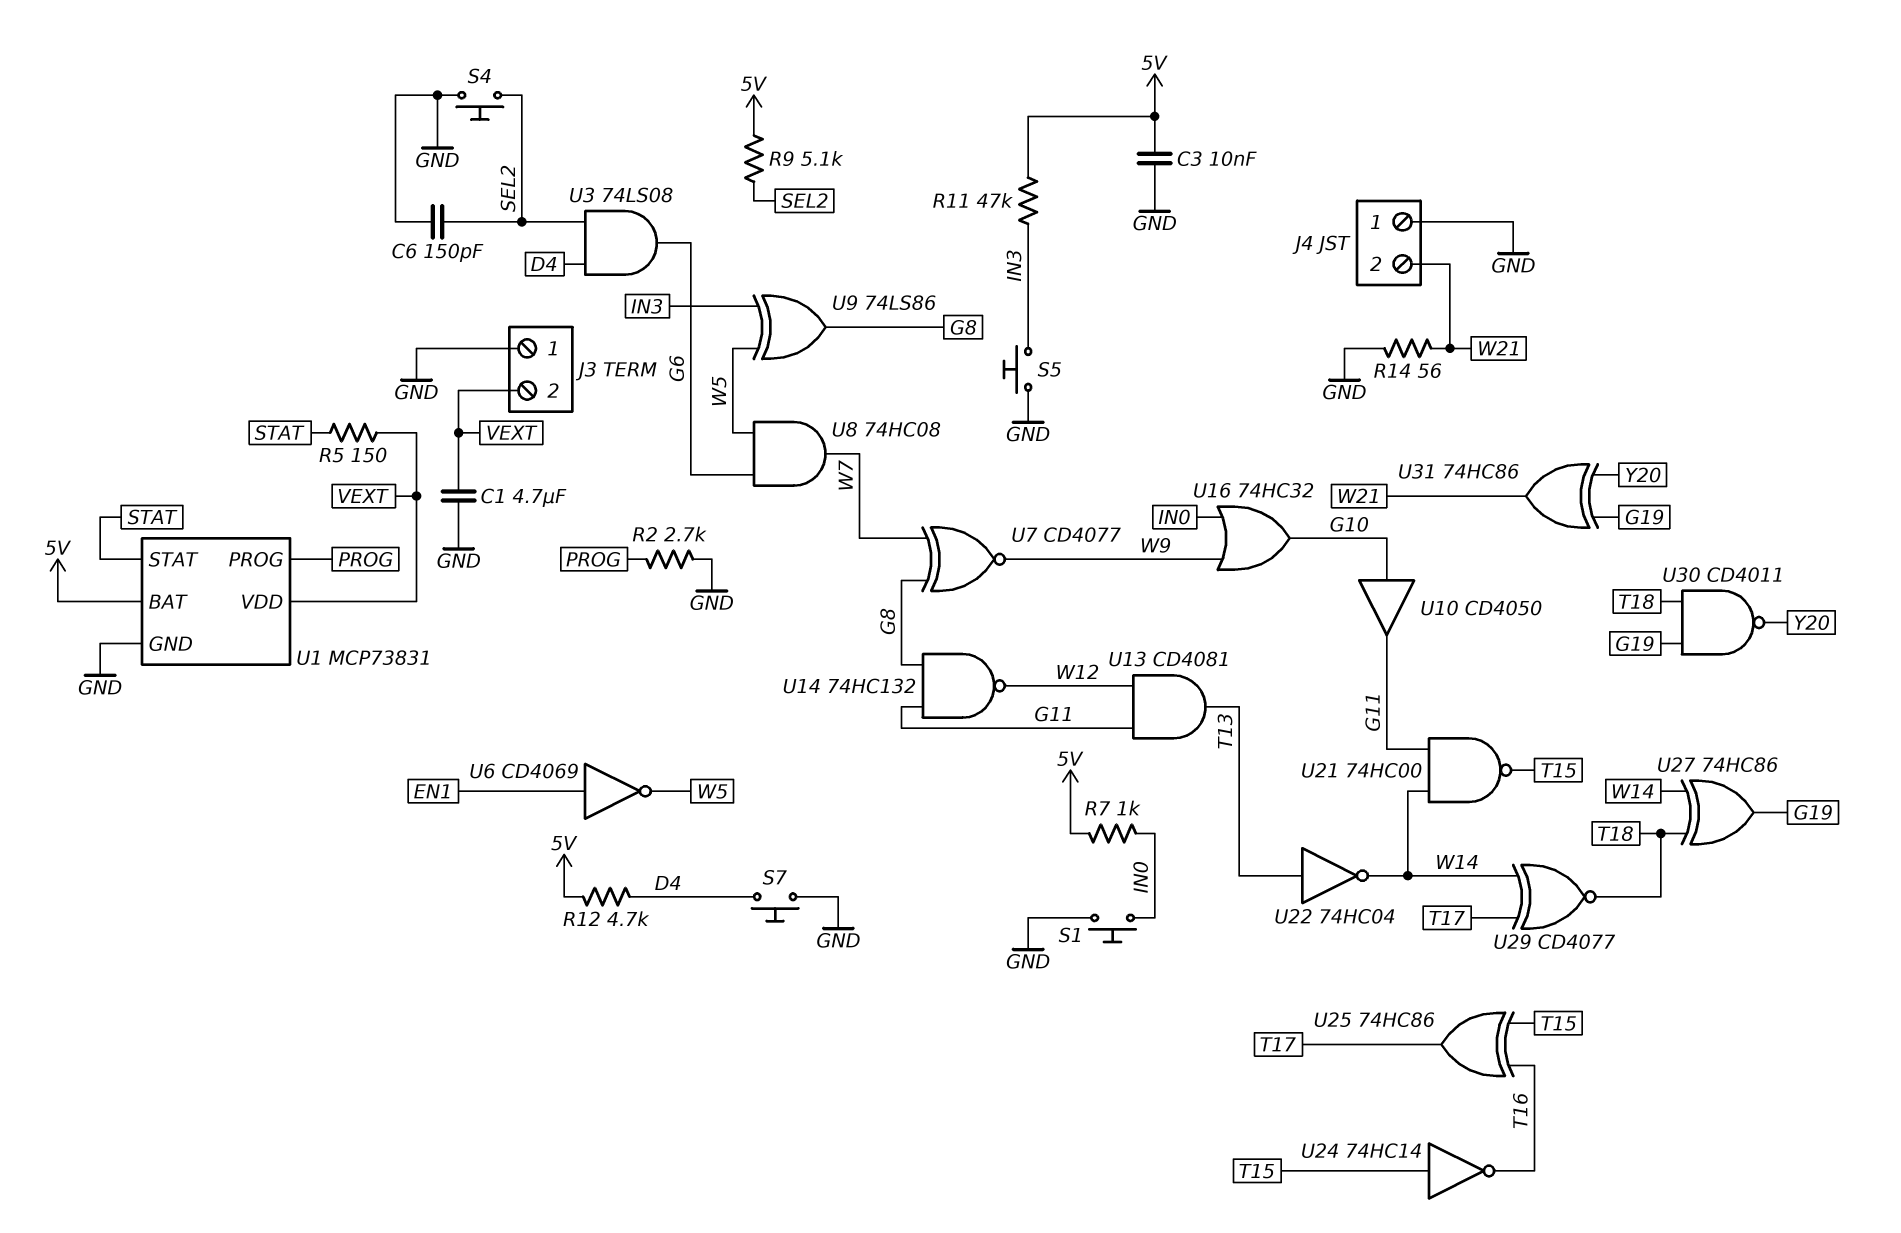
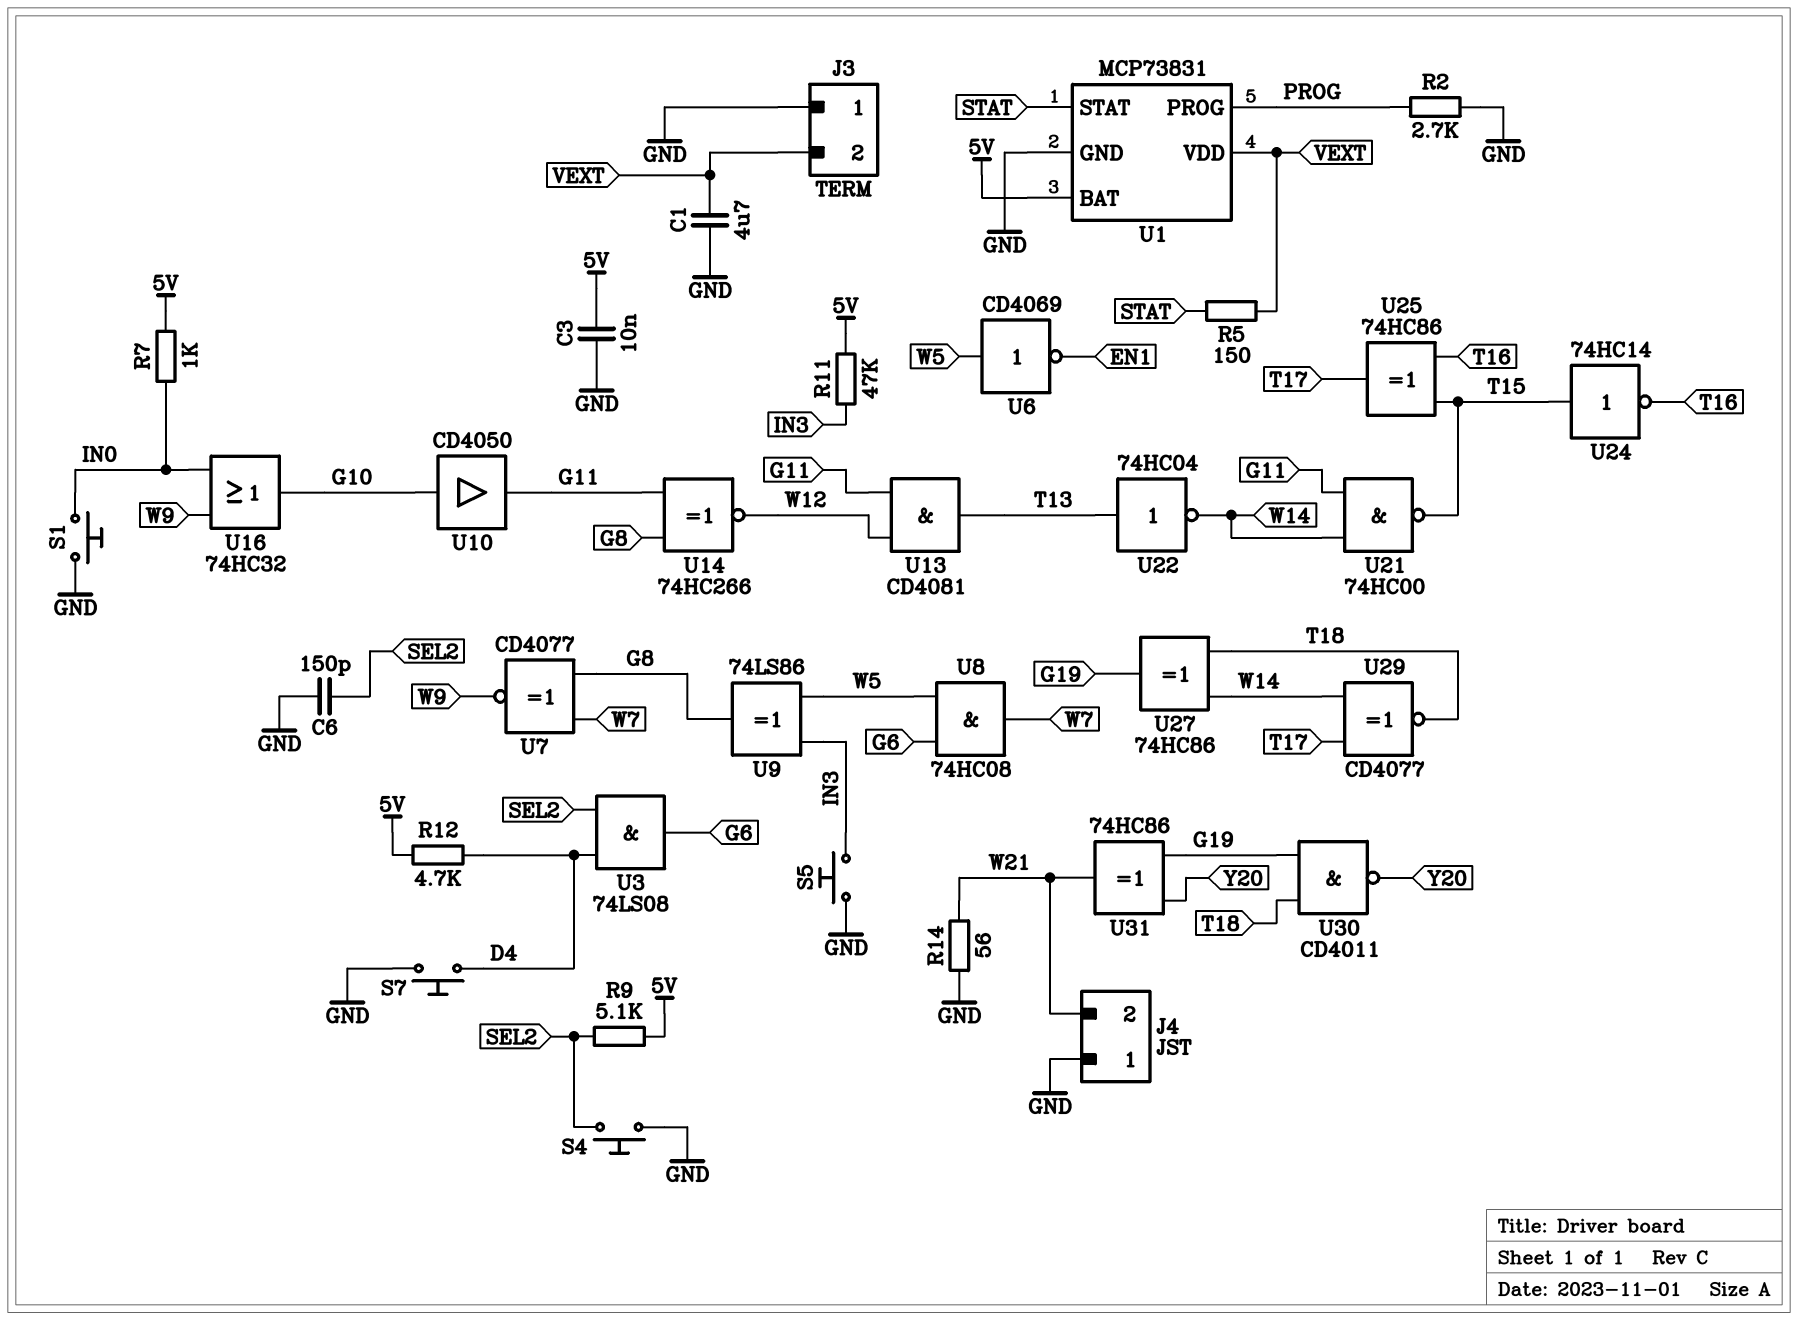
U6: NOT CD4069 (in EN1, out W5) -> NOT CD4069 (in W5, out EN1)
U14: NAND 74HC132 (in G8, in G11, out W12) -> XNOR 74HC266 (in G8, in G11, out W12)

